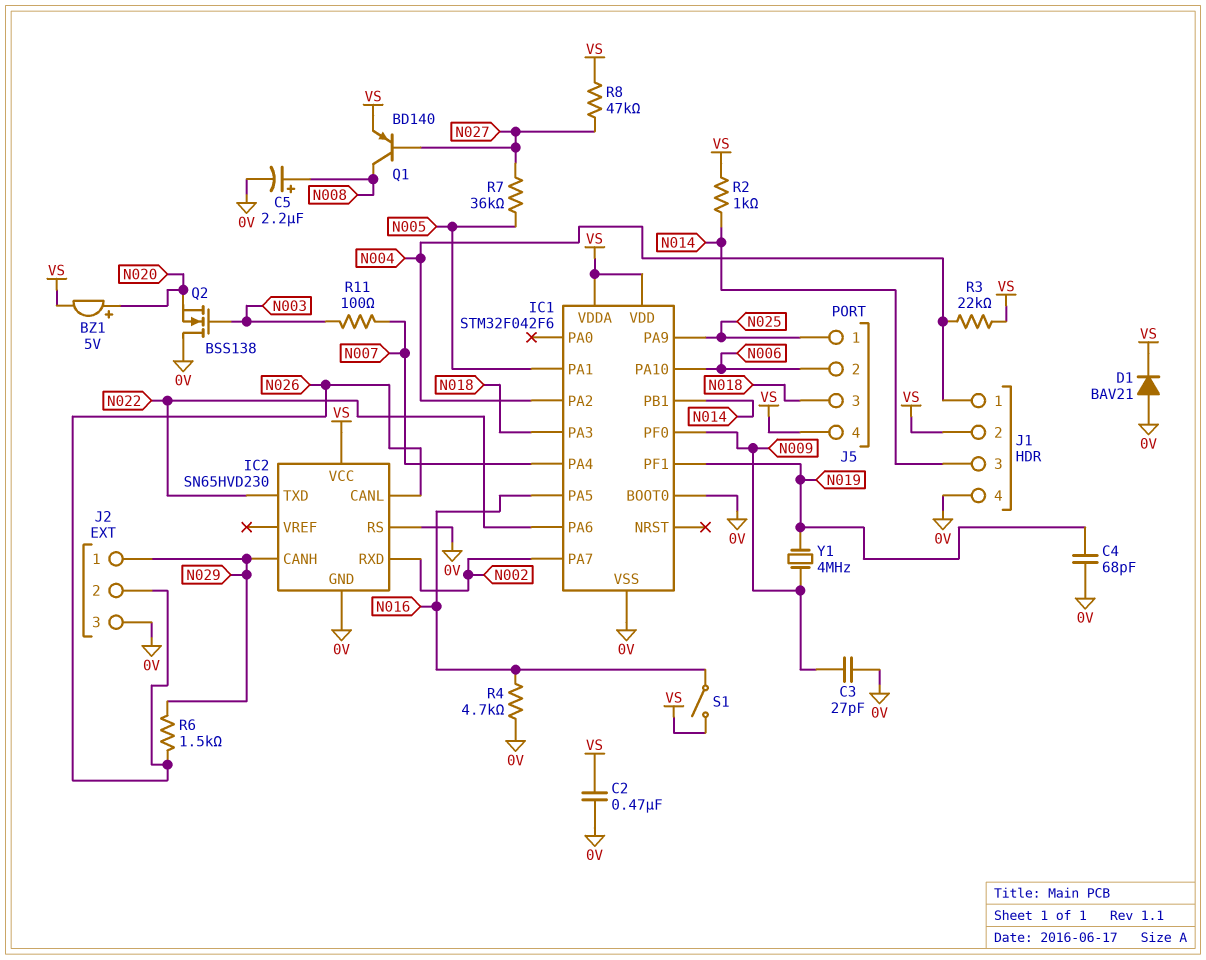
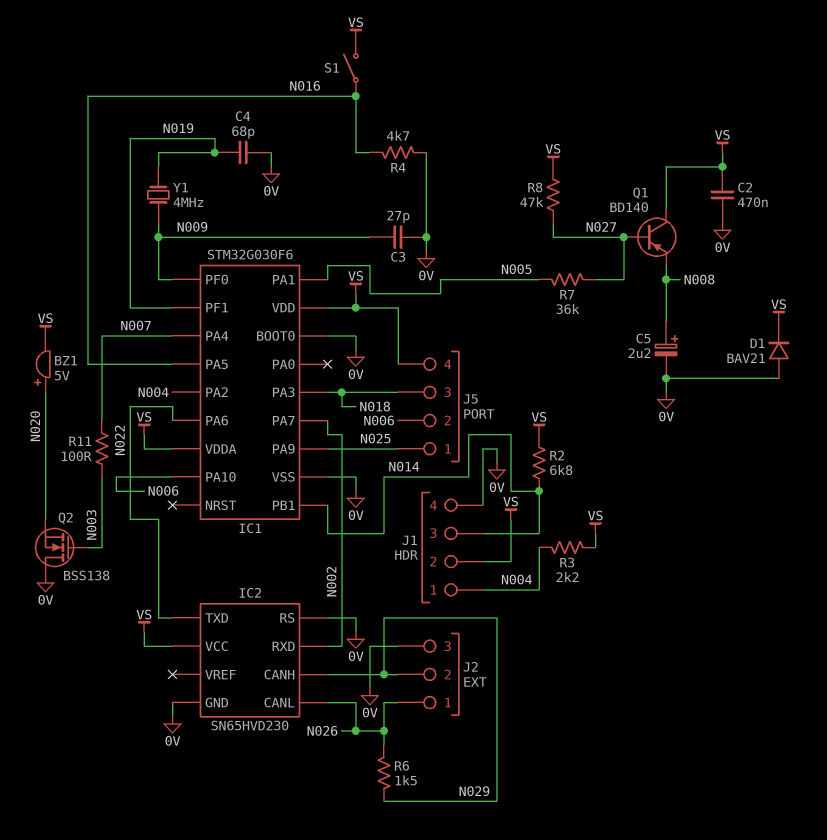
IC1: STM32F042F6 -> STM32G030F6
J2 pin 1: N029 -> N026
J2 pin 2: N026 -> N029
Q1: PNP BD140 (B N027, C N008, E VS) -> PNP BD140 (B N027, C VS, E N008)
R2: 1k (N014, VS) -> 6.8k (N014, VS)
R3: 22k (N004, VS) -> 2.2k (N004, VS)

